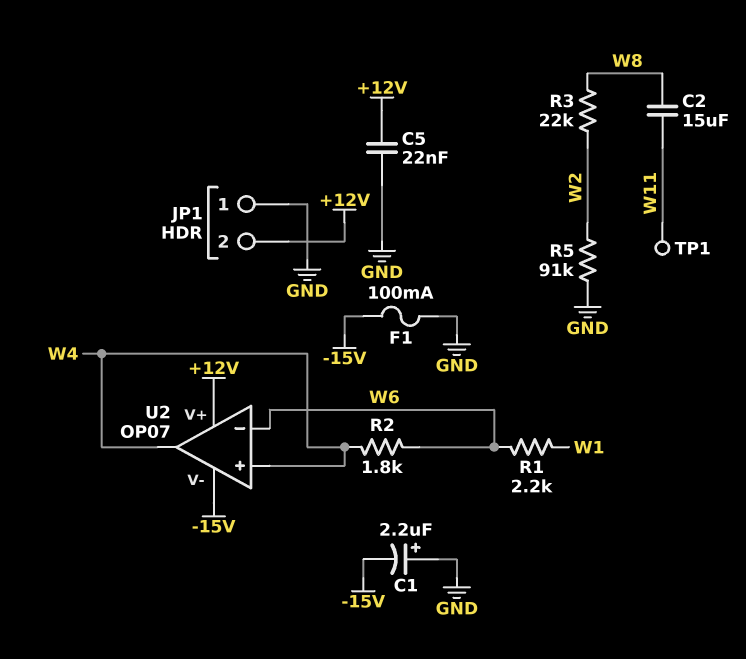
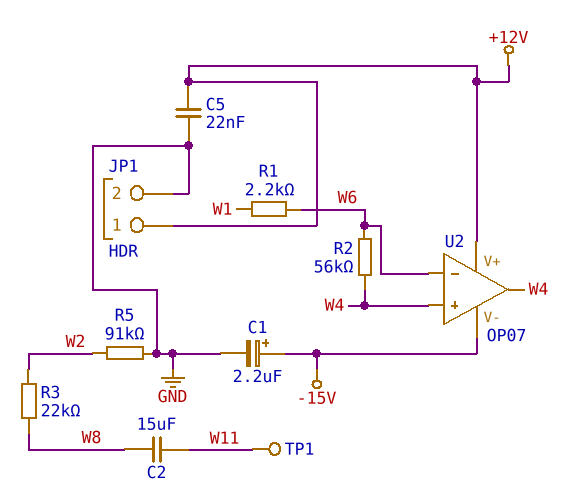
C1: 2.2uF (plus GND, minus -15V) -> 2.2uF (plus -15V, minus GND)
F1: 100mA (-15V, GND) -> none
JP1 pin 1: GND -> +12V
JP1 pin 2: +12V -> GND
R2: 1.8k (W4, W6) -> 56k (W4, W6)

